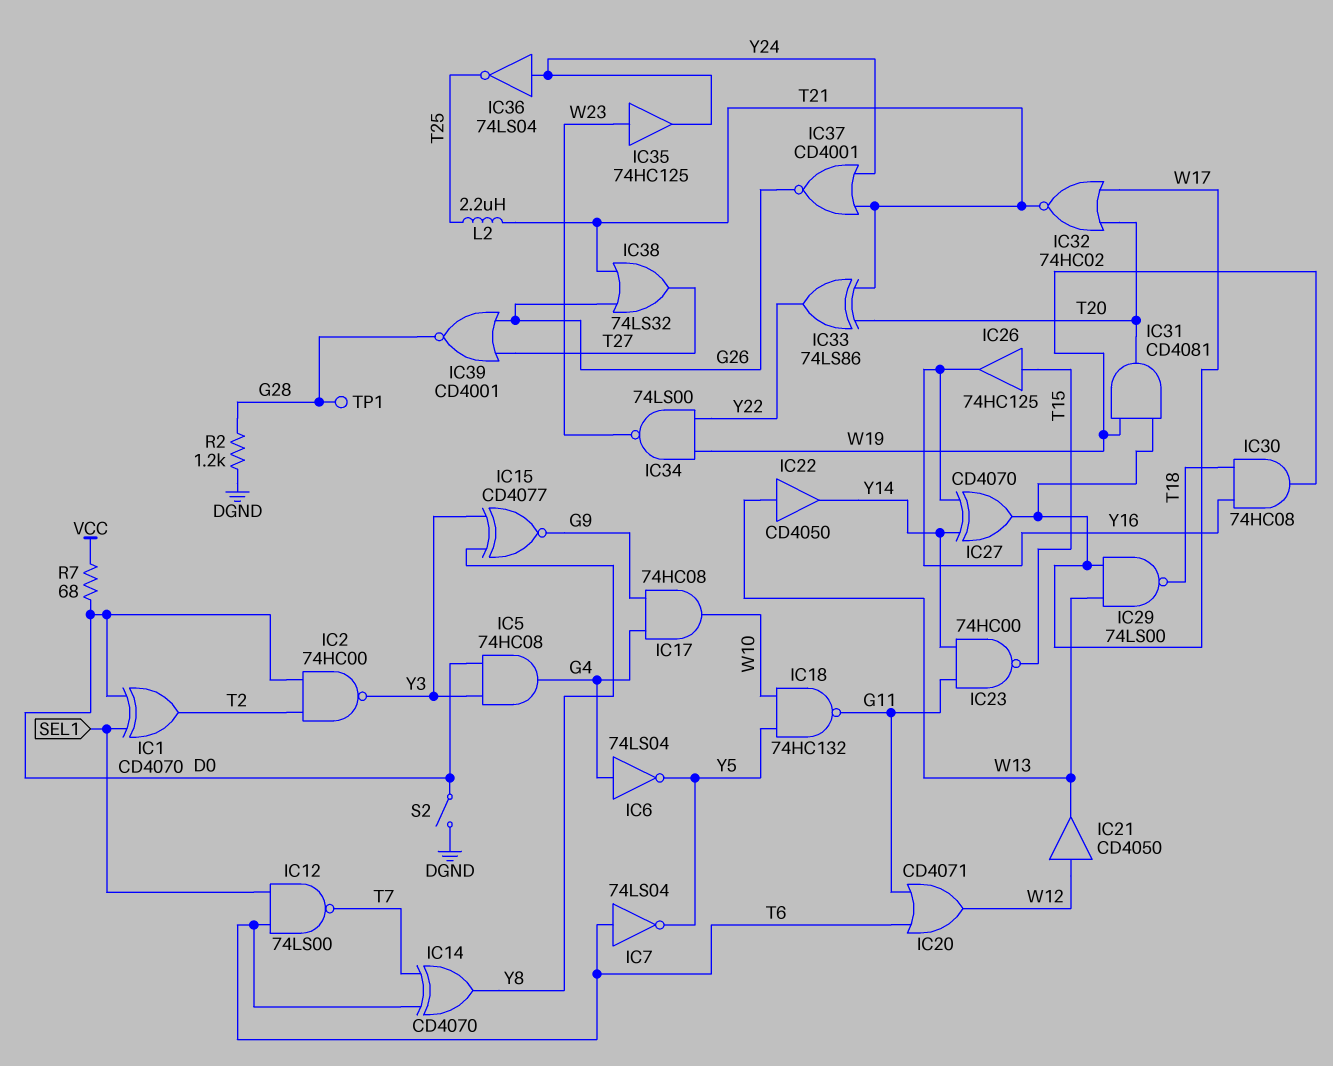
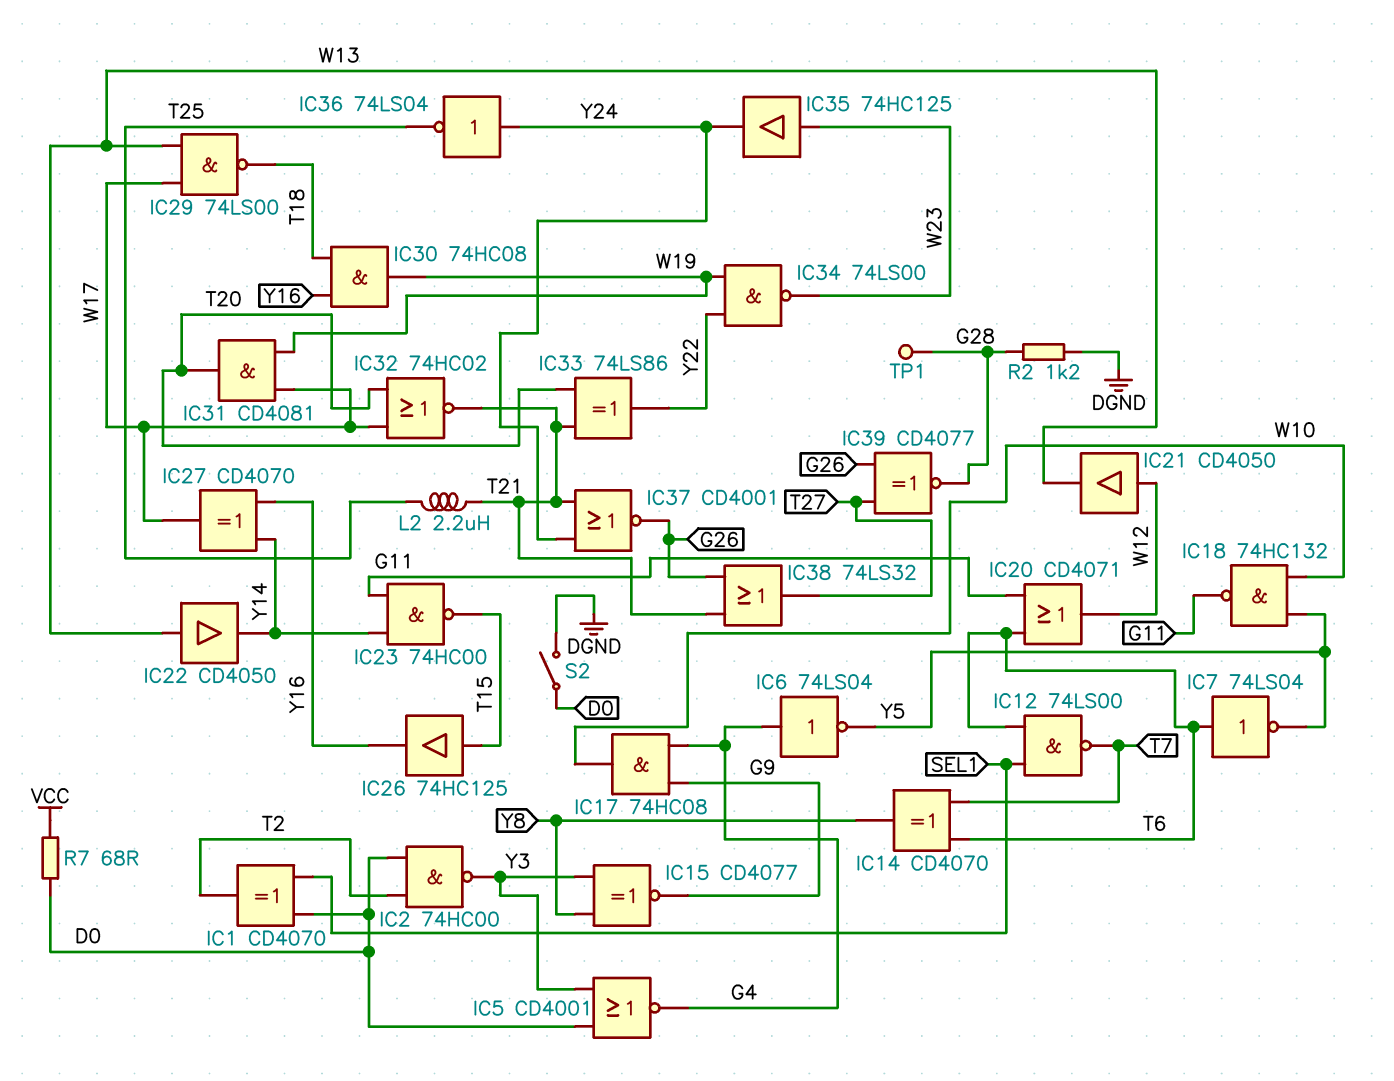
IC5: AND 74HC08 (in D0, in Y3, out G4) -> NOR CD4001 (in D0, in Y3, out G4)
IC39: NOR CD4001 (in G26, in T27, out G28) -> XNOR CD4077 (in G26, in T27, out G28)

